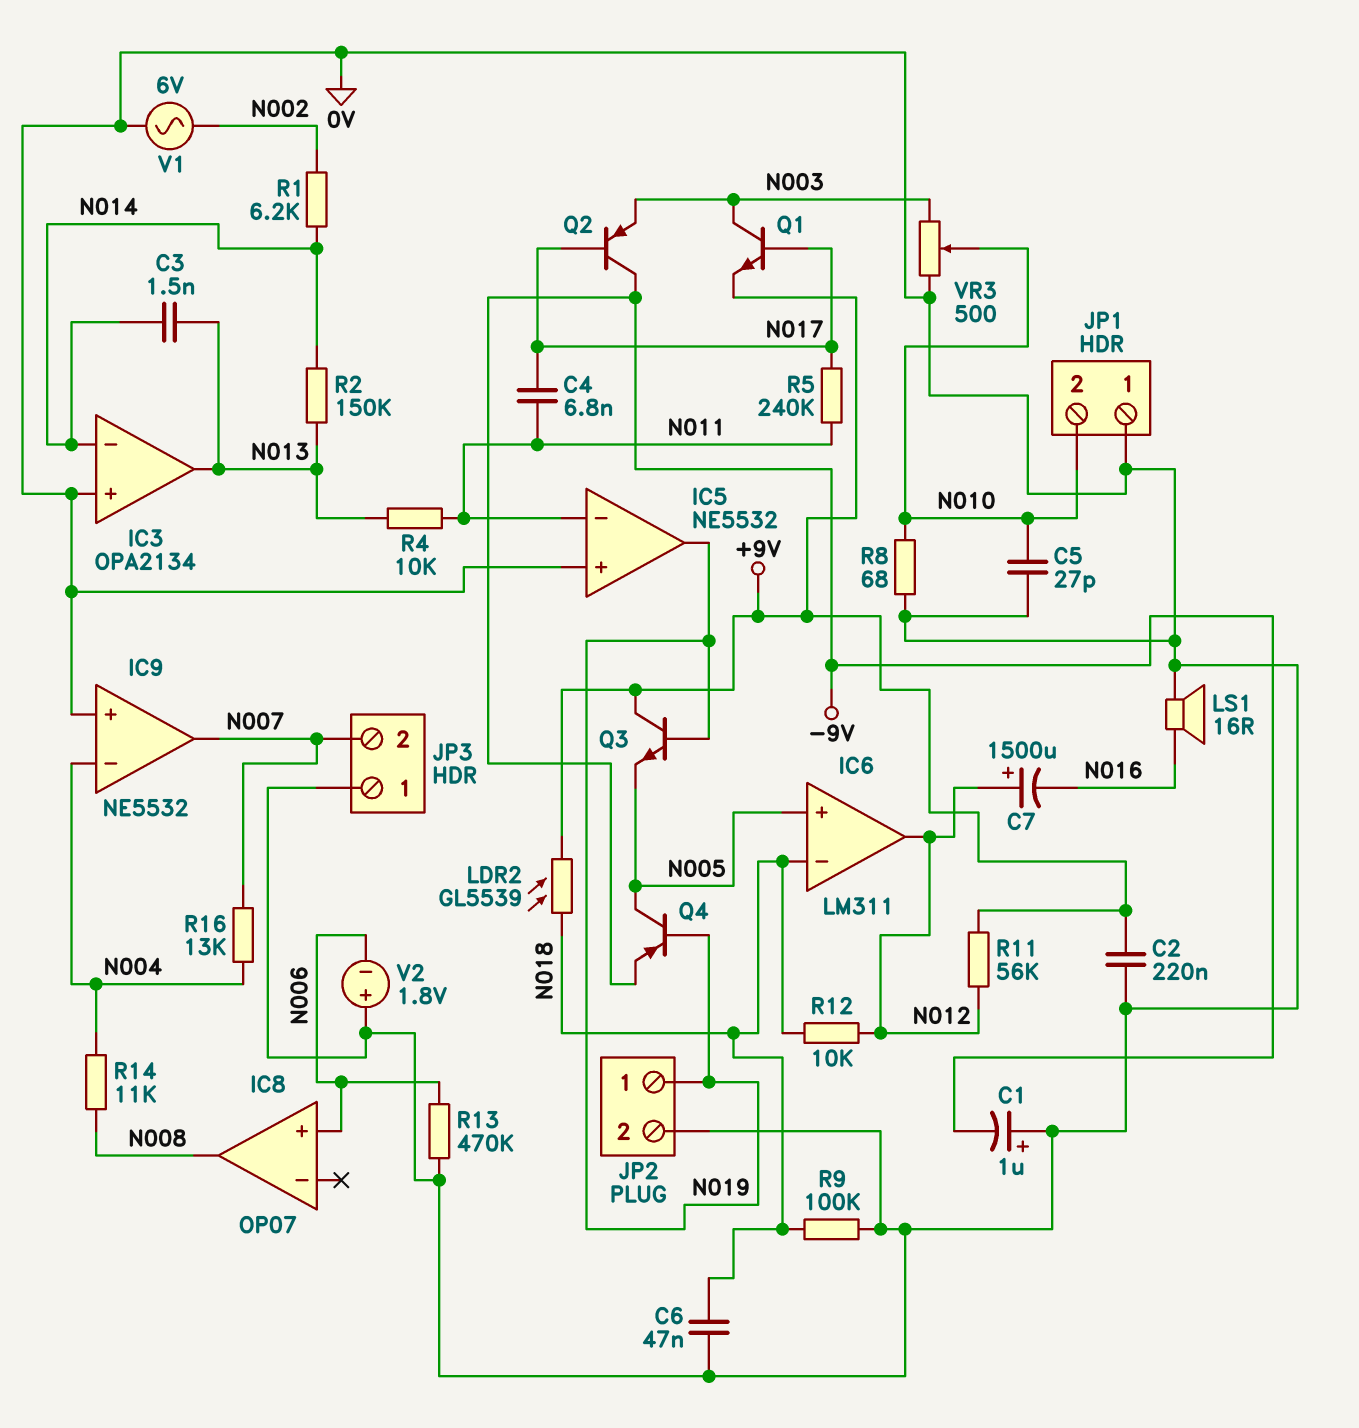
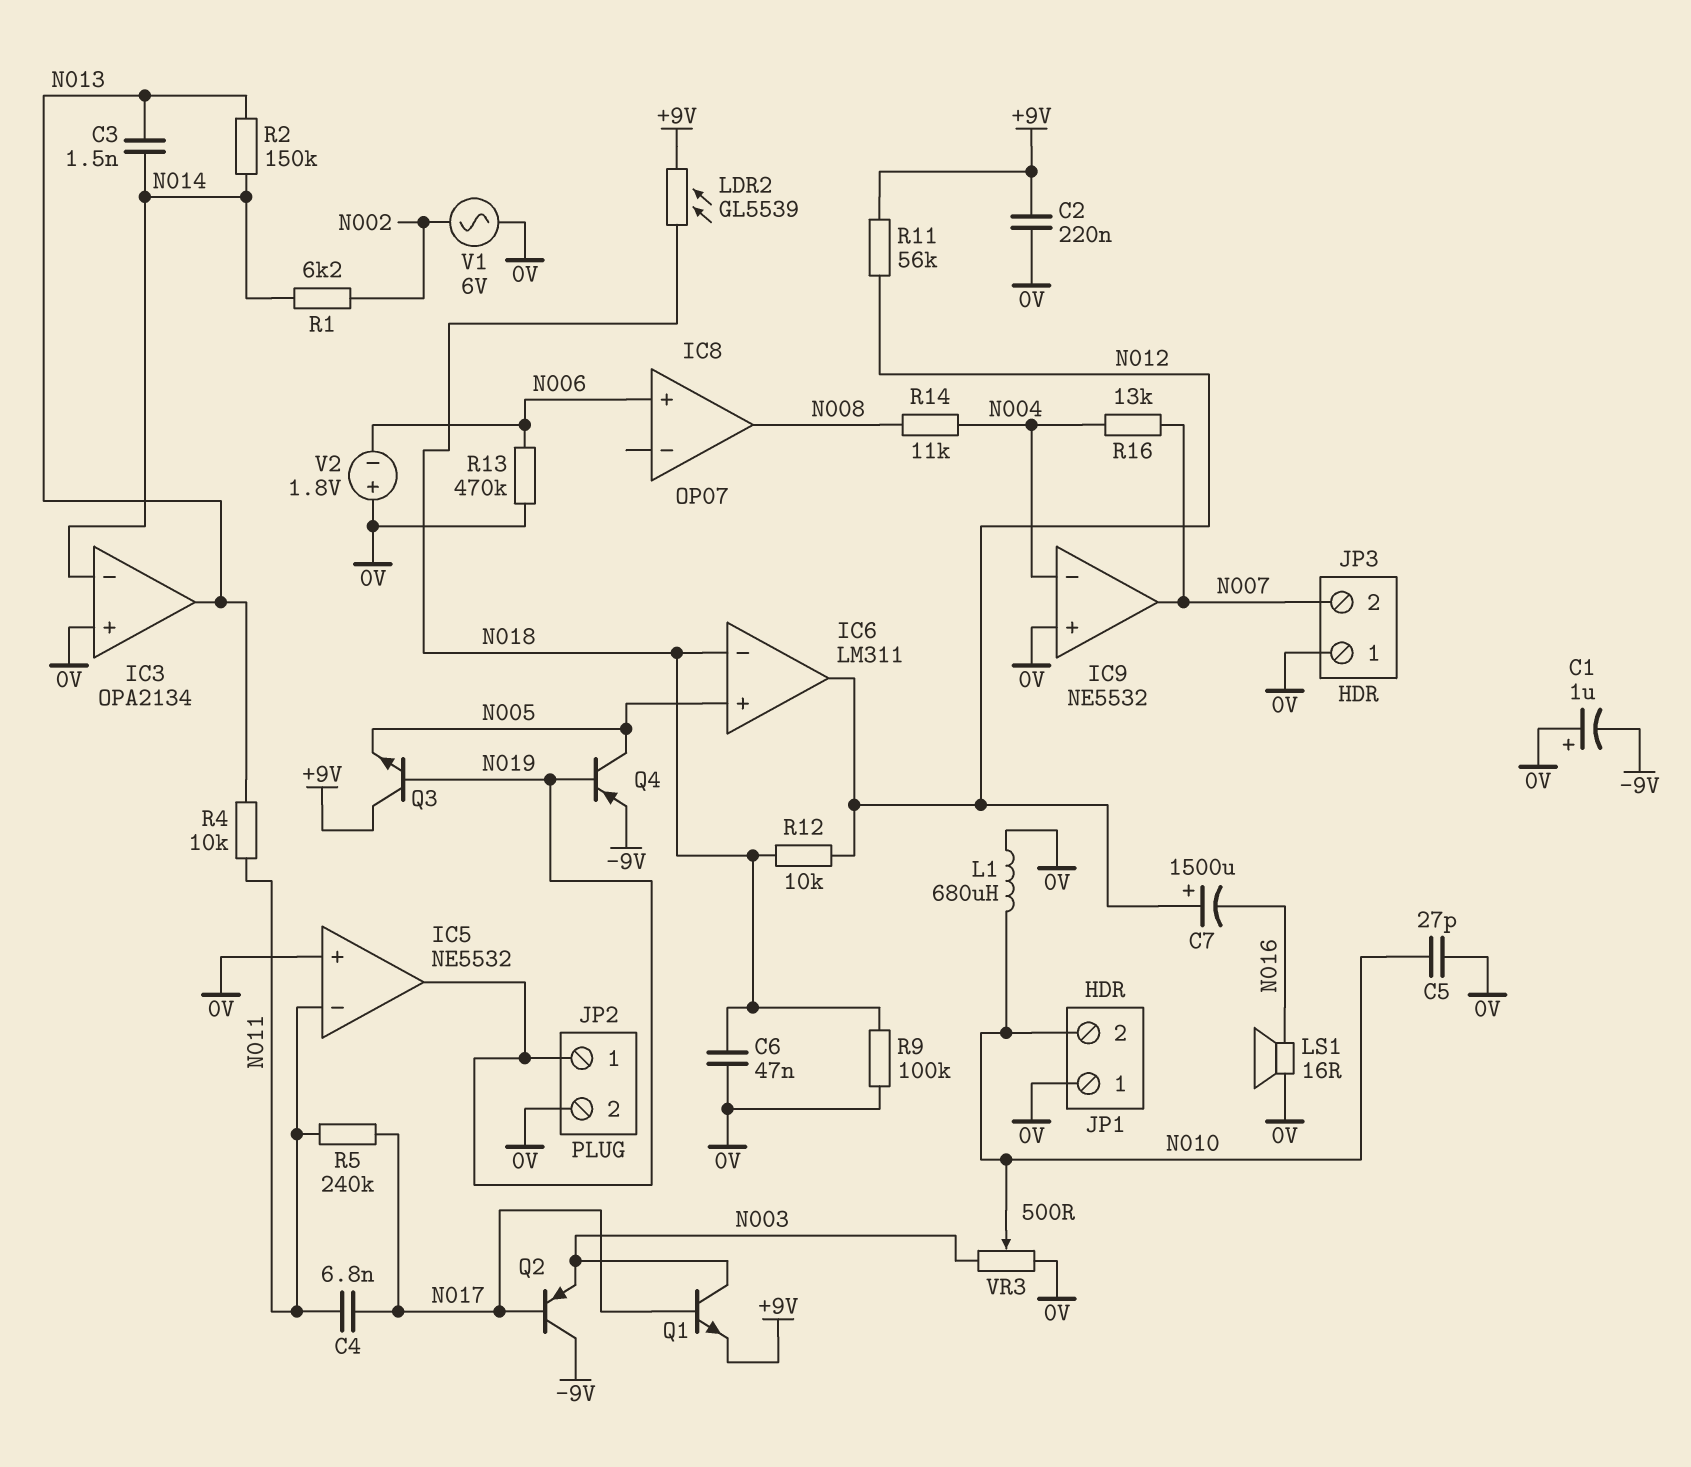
L1: none -> 680uH (0V, N010)
R8: 68 (0V, N010) -> none

